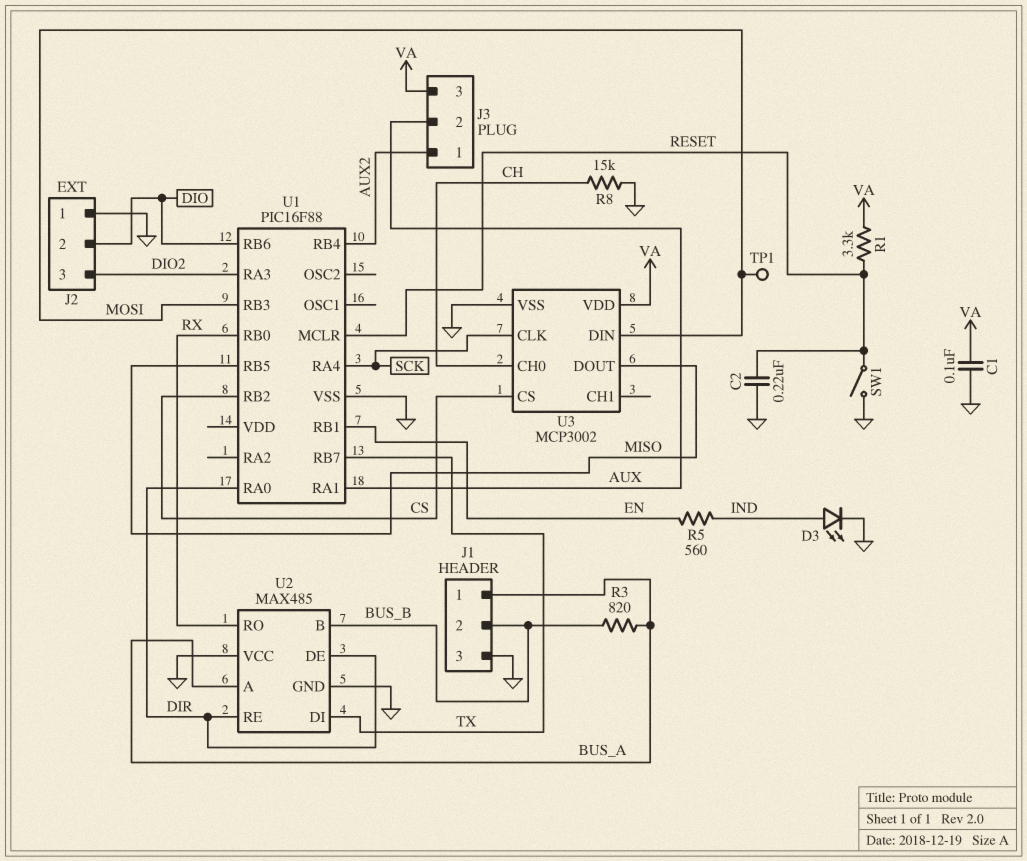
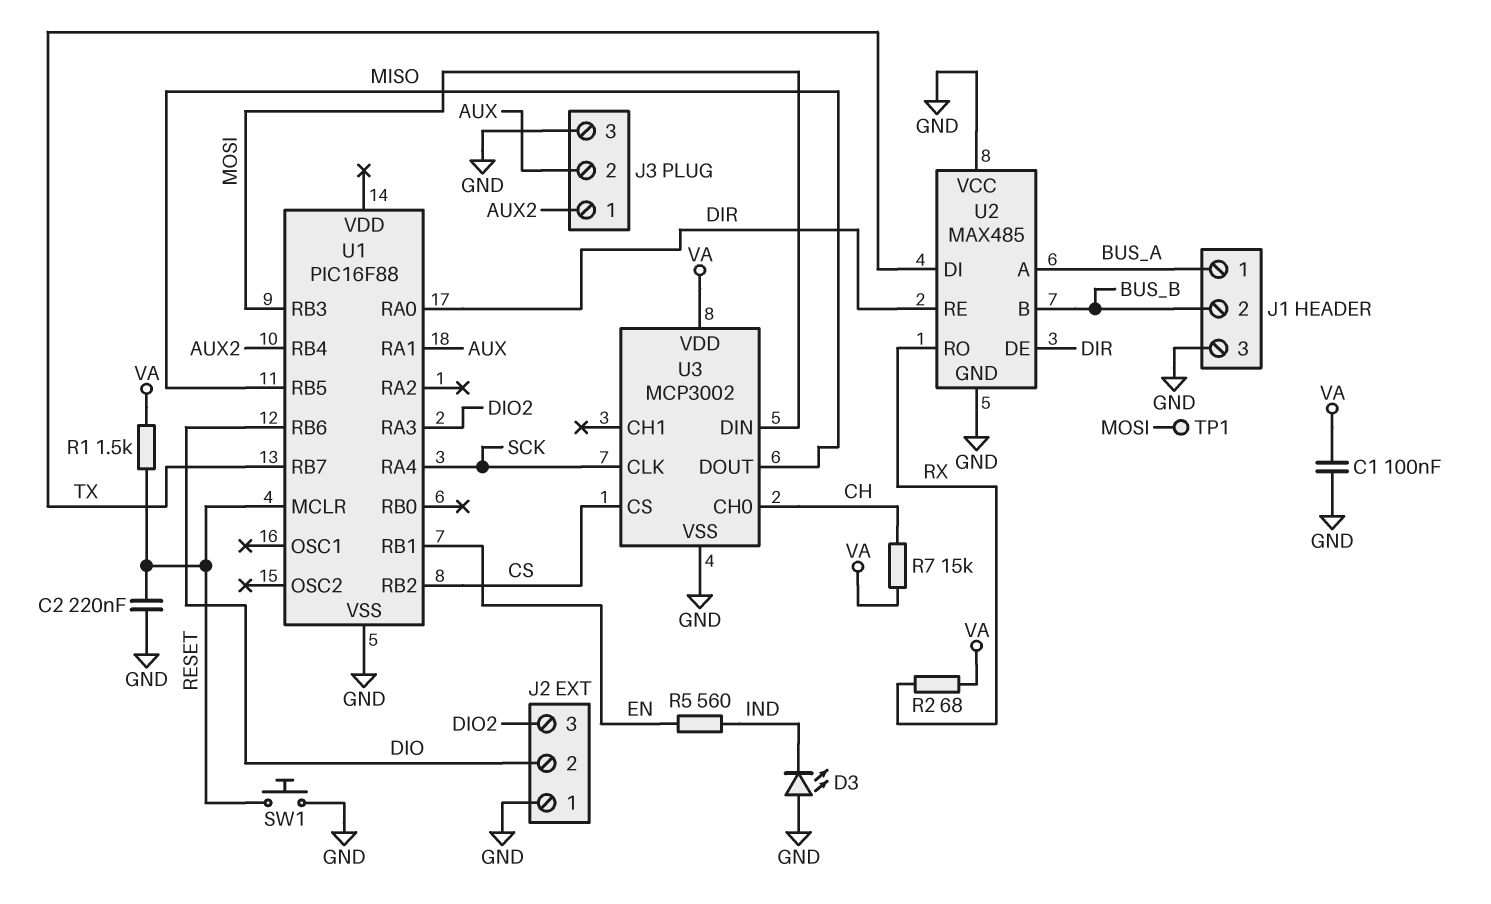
D3: LED (A IND, K GND) -> LED (A GND, K IND)
J3 pin 3: VA -> GND
R1: 3.3k (RESET, VA) -> 1.5k (RESET, VA)
R2: none -> 68 (RX, VA)
R3: 820 (BUS_A, BUS_B) -> none
R7: none -> 15k (CH, VA)
R8: 15k (CH, GND) -> none
SW1: switch (GND, RESET) -> button (GND, RESET)
U1 pin RB0: RX -> none

